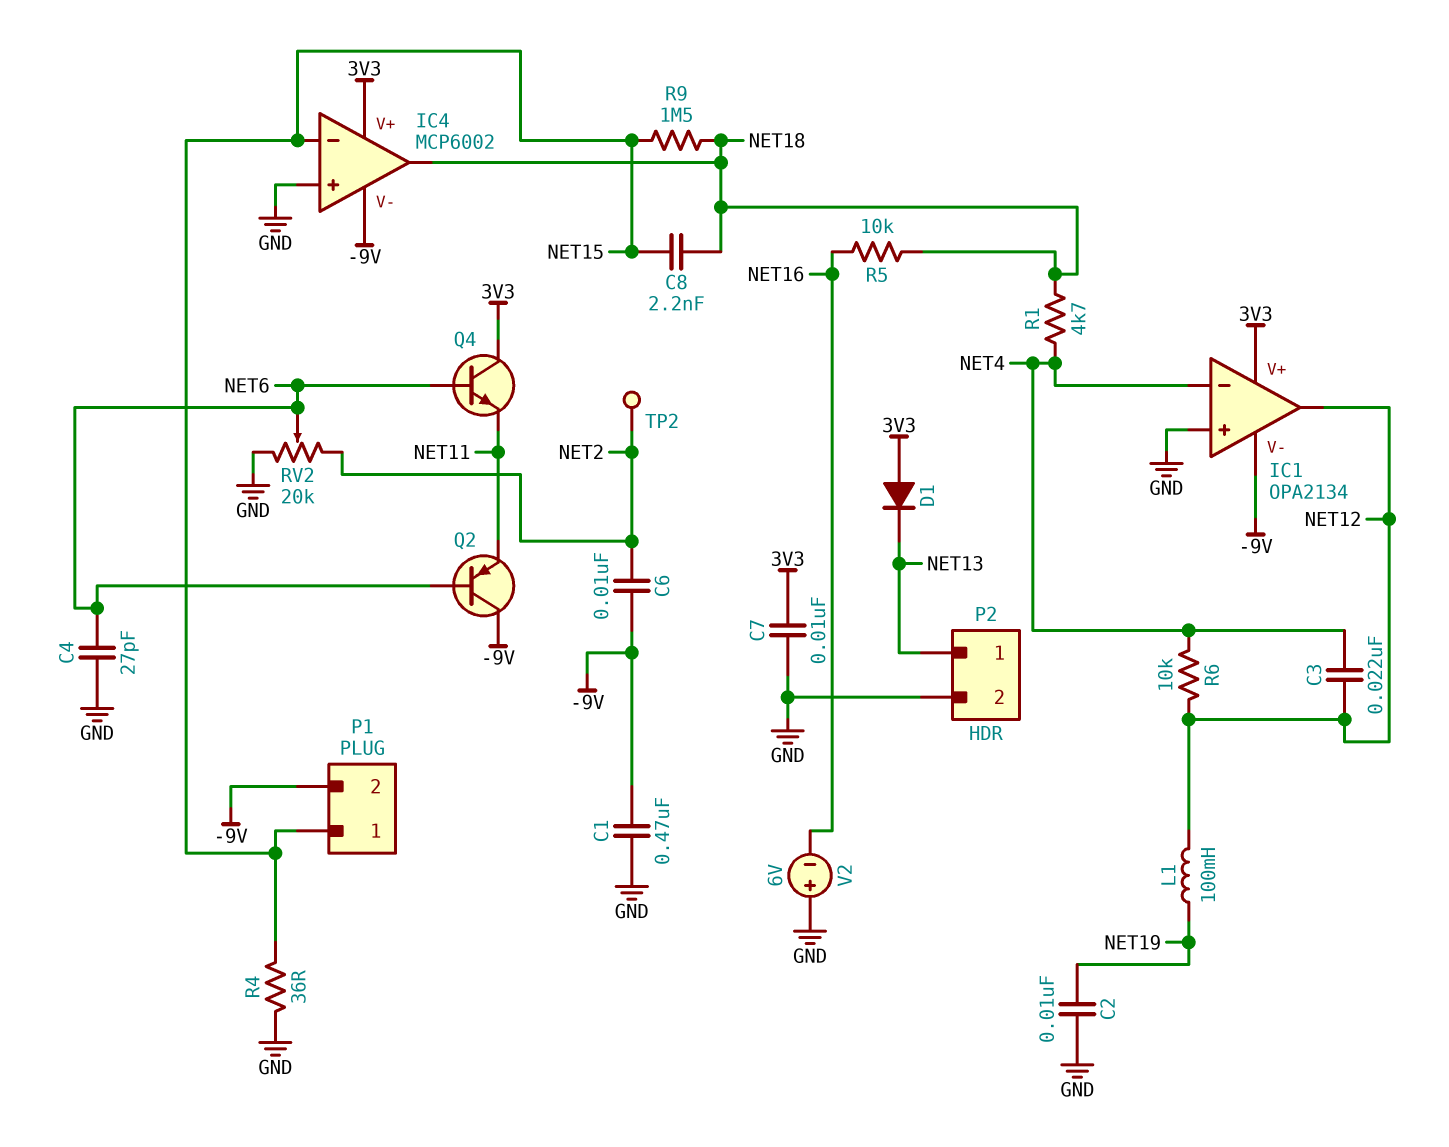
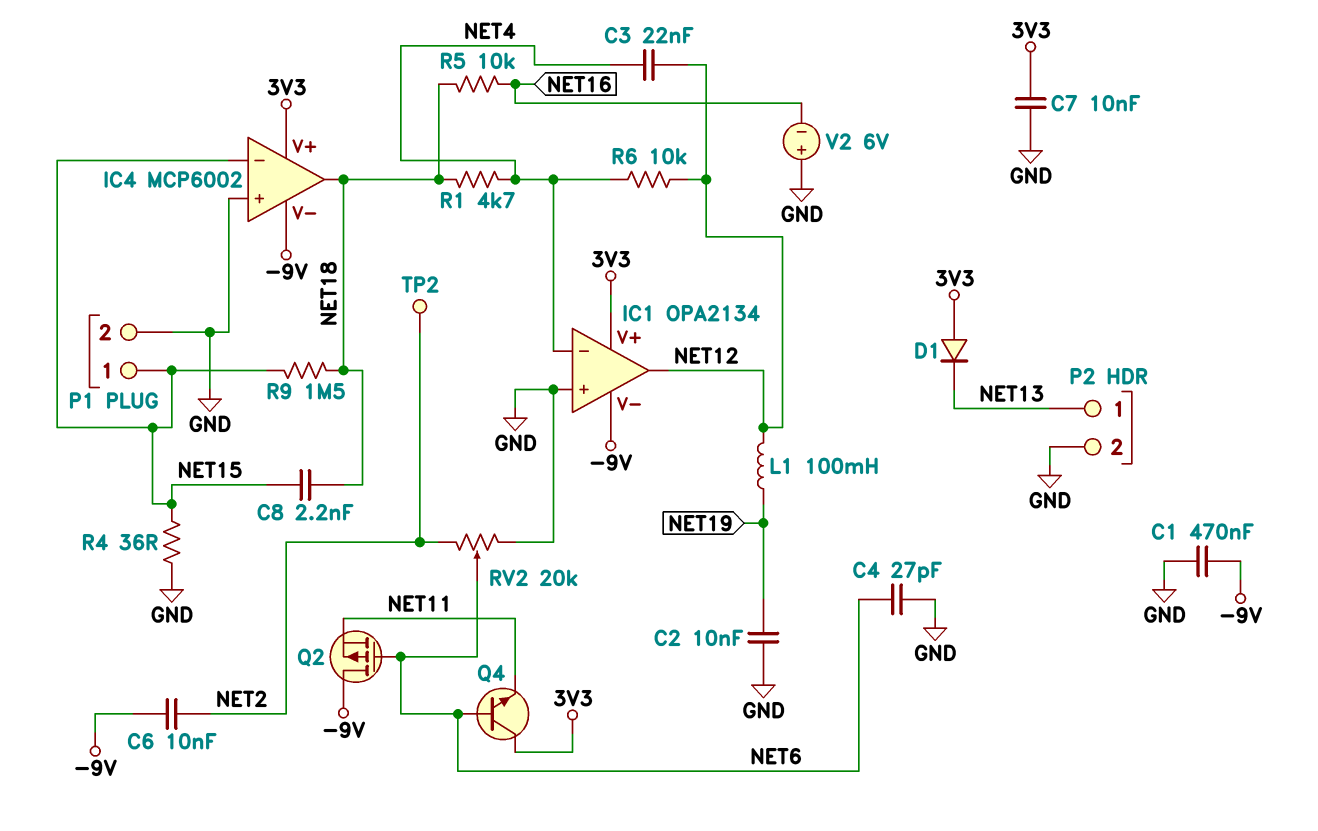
P1 pin 2: -9V -> GND
Q2: PNP (B NET6, C -9V, E NET11) -> PMOS (G NET6, D -9V, S NET11)

